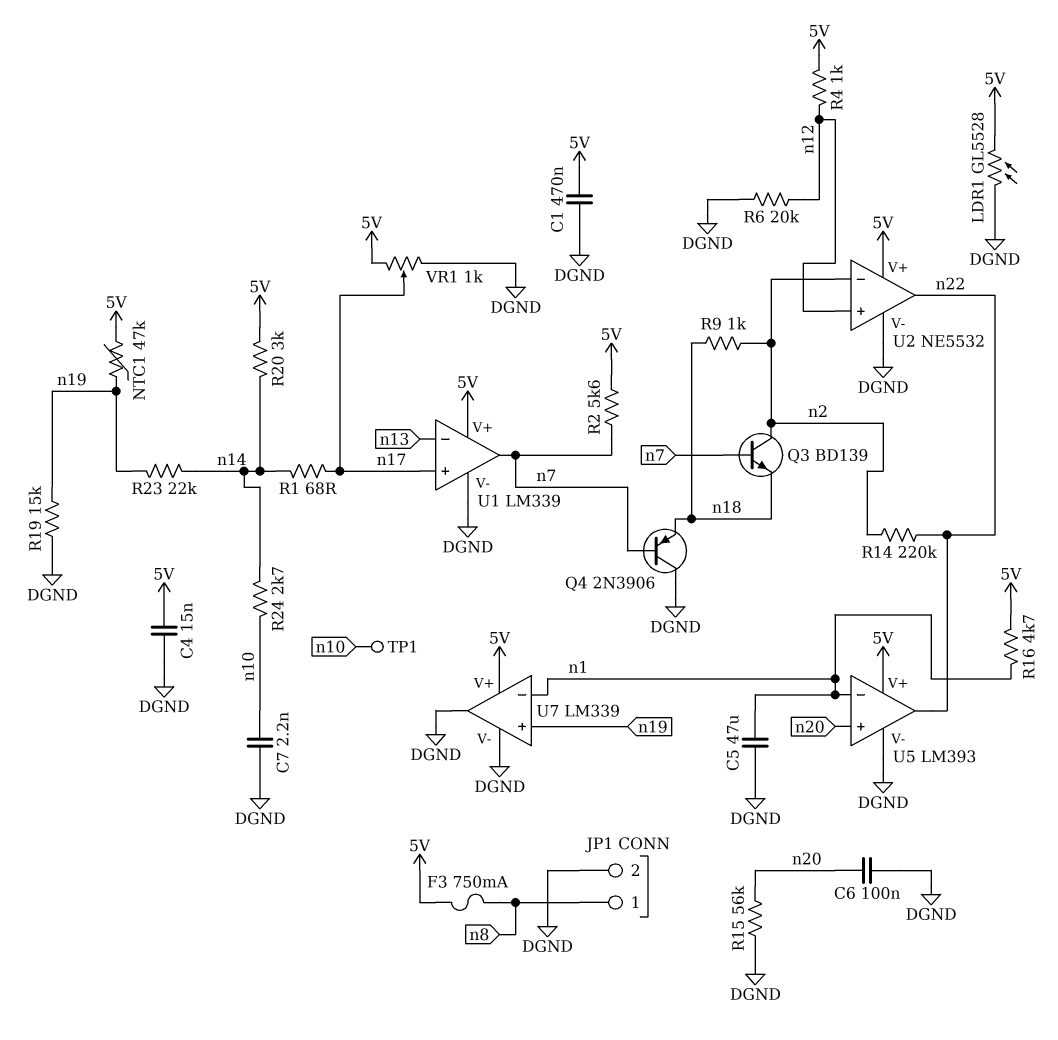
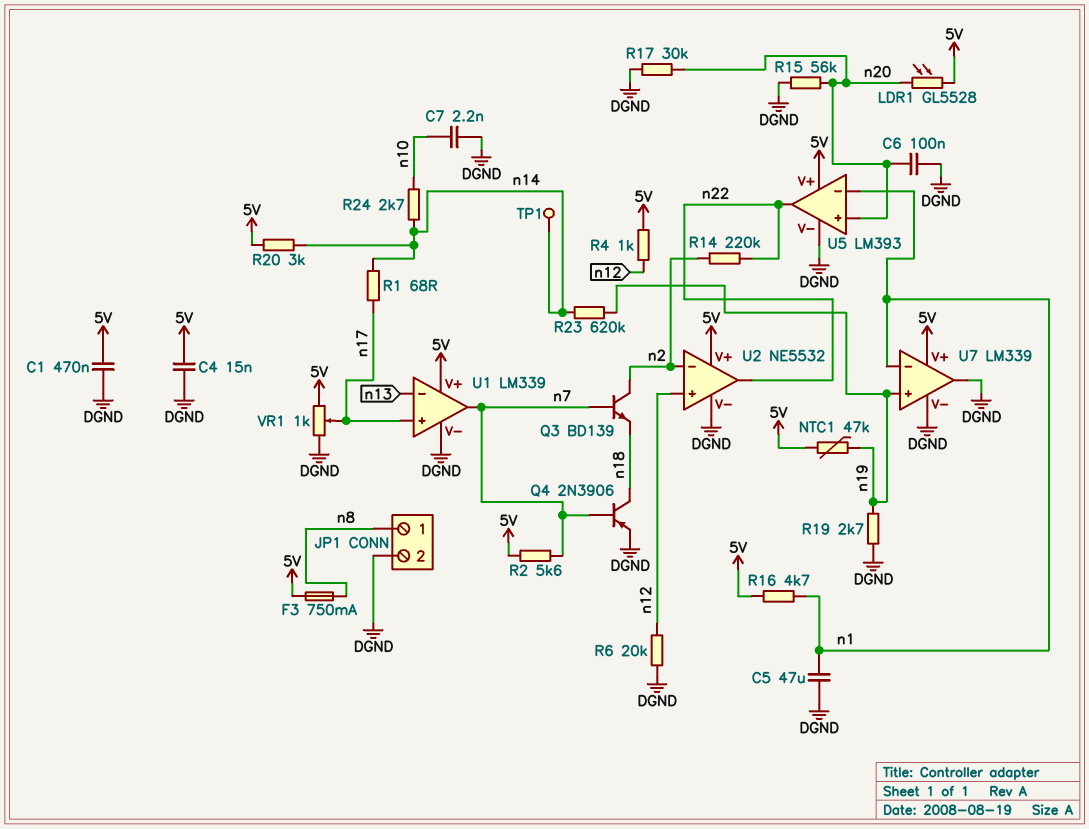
LDR1: GL5528 (5V, DGND) -> GL5528 (5V, n20)
Q4: PNP 2N3906 (B n7, C DGND, E n18) -> PNP 2N3906 (B n7, C n18, E DGND)
R9: 1k (n2, n18) -> none
R17: none -> 30k (DGND, n20)
R19: 15k (DGND, n19) -> 2.7k (DGND, n19)
R23: 22k (n14, n19) -> 620k (n14, n19)
TP1: test point (n10) -> test point (n14)

